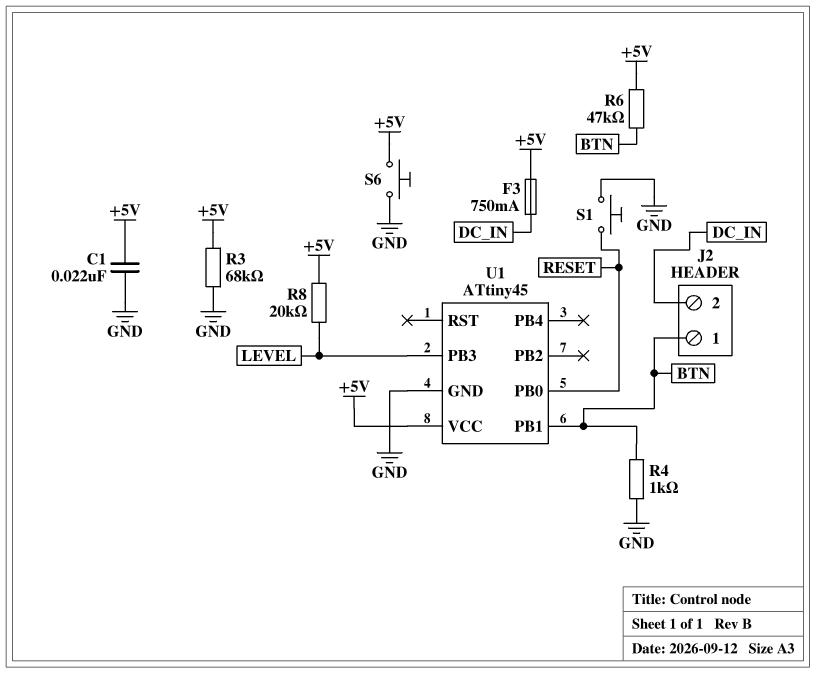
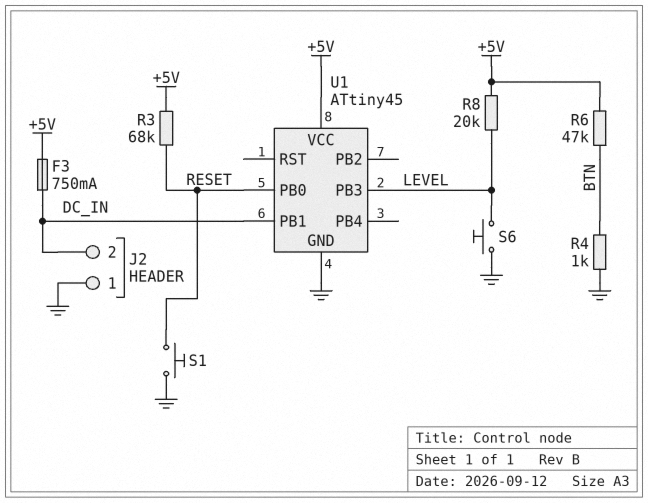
C1: 22nF (+5V, GND) -> none
J2 pin 1: BTN -> GND
R3: 68k (+5V, GND) -> 68k (+5V, RESET)
S6: button (+5V, GND) -> button (GND, LEVEL)
U1 pin PB1: BTN -> DC_IN

